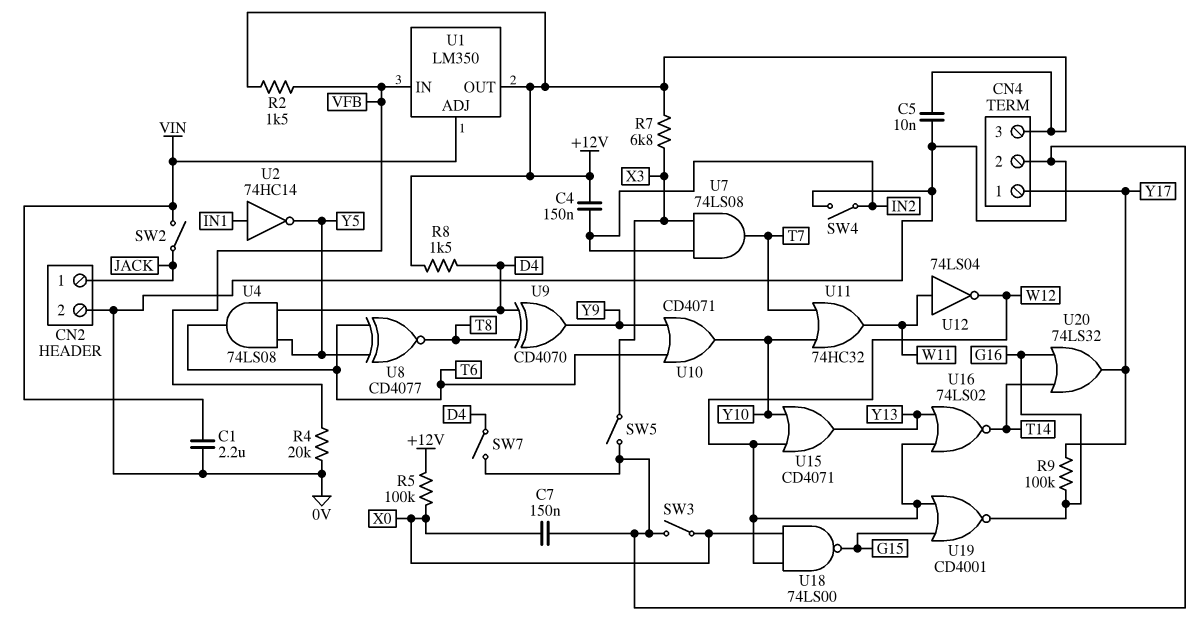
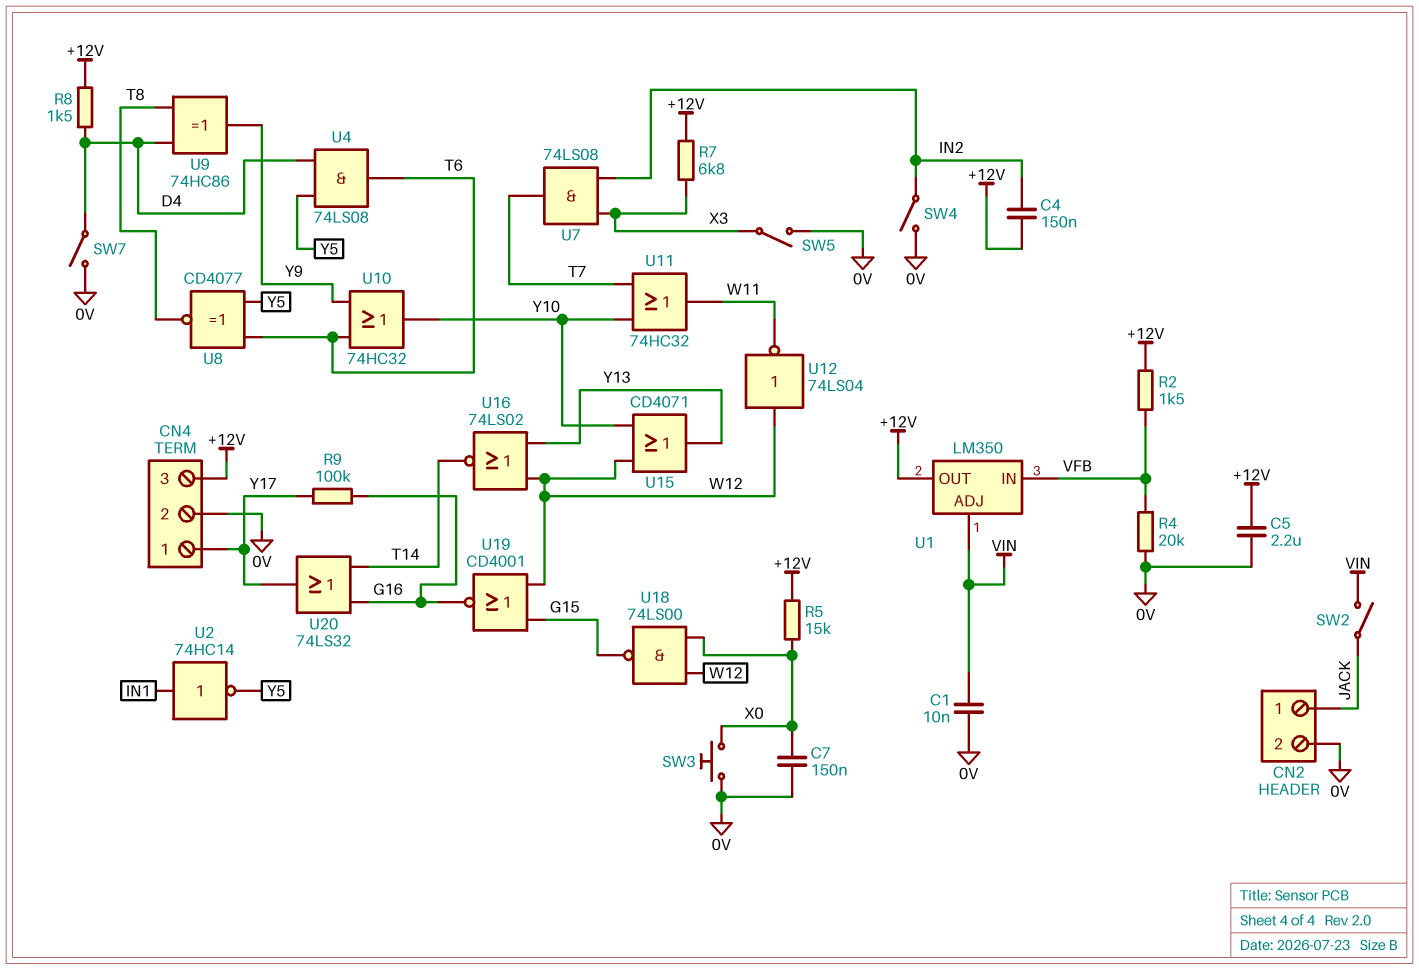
C1: 2.2uF (0V, VIN) -> 10nF (0V, VIN)
C5: 10nF (+12V, 0V) -> 2.2uF (+12V, 0V)
R5: 100k (+12V, X0) -> 15k (+12V, X0)
SW3: switch (0V, X0) -> button (0V, X0)
U9: XOR CD4070 (in D4, in T8, out Y9) -> XOR 74HC86 (in D4, in T8, out Y9)
U10: OR CD4071 (in T6, in Y9, out Y10) -> OR 74HC32 (in T6, in Y9, out Y10)
U12: NOT 74LS04 (in W11, out W12) -> NOT 74LS04 (in W12, out W11)

